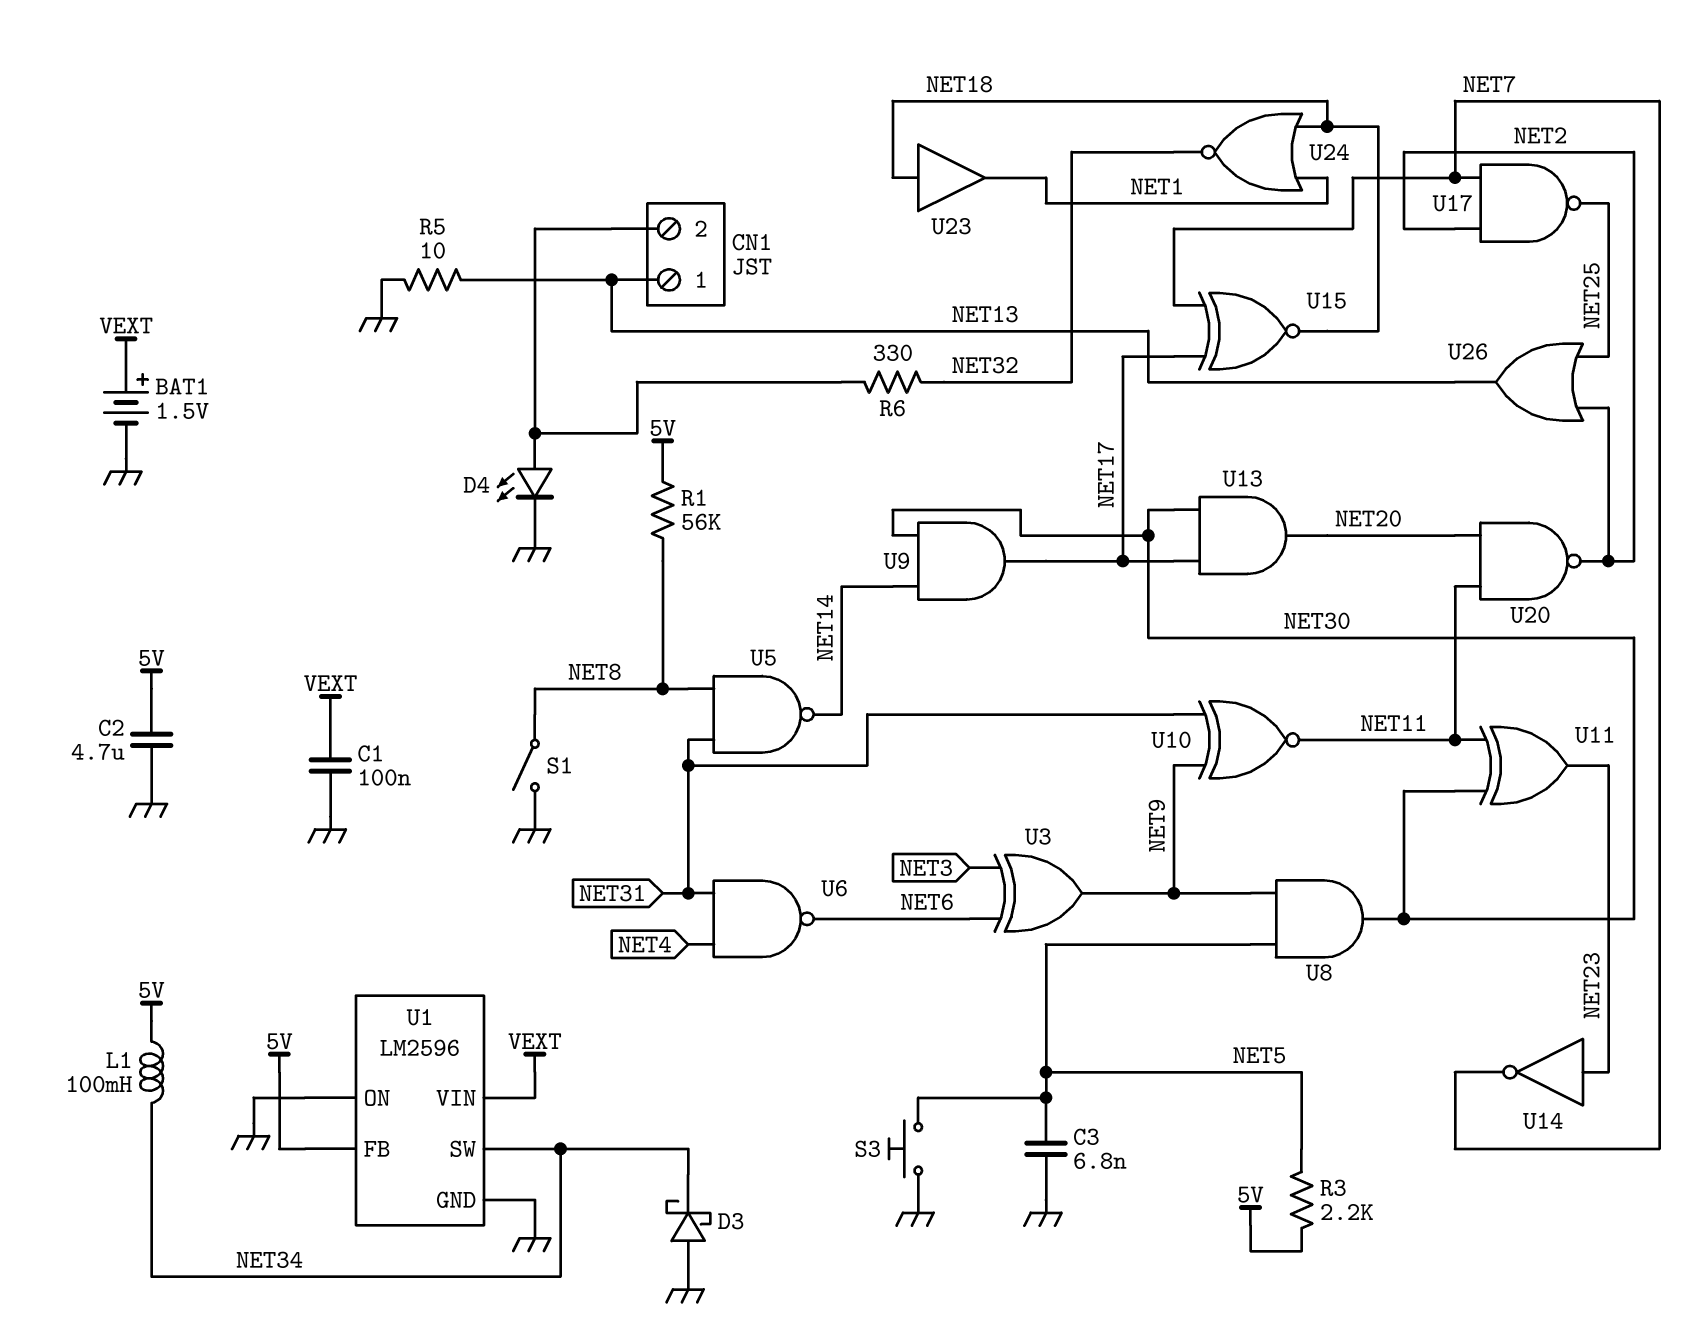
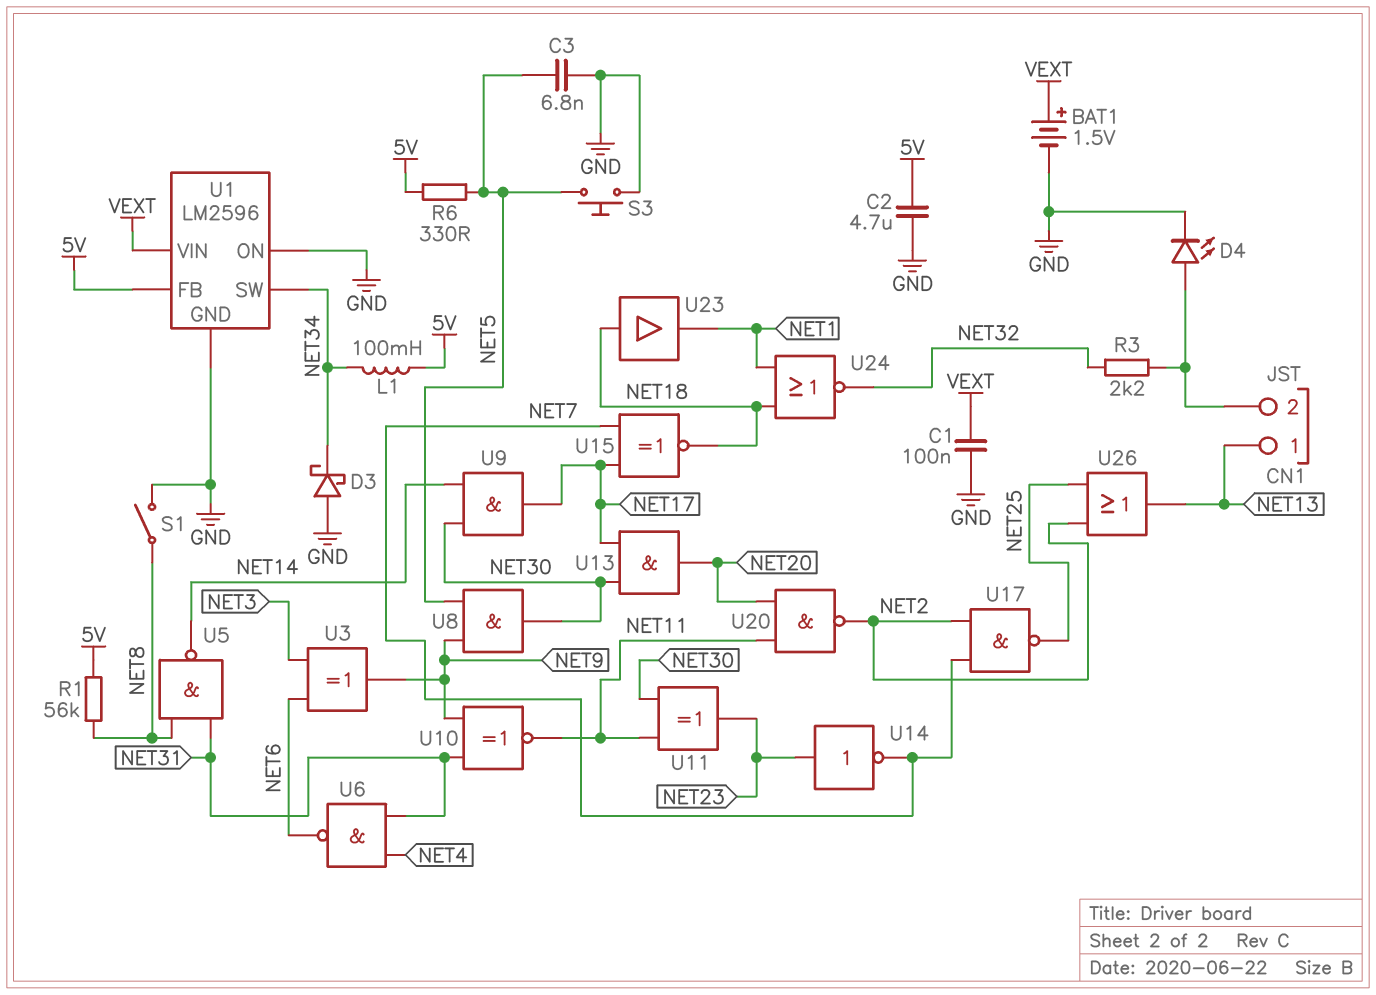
R3: 2.2k (5V, NET5) -> 2.2k (CN1/2, NET32)
R5: 10 (GND, NET13) -> none
R6: 330 (CN1/2, NET32) -> 330 (5V, NET5)

